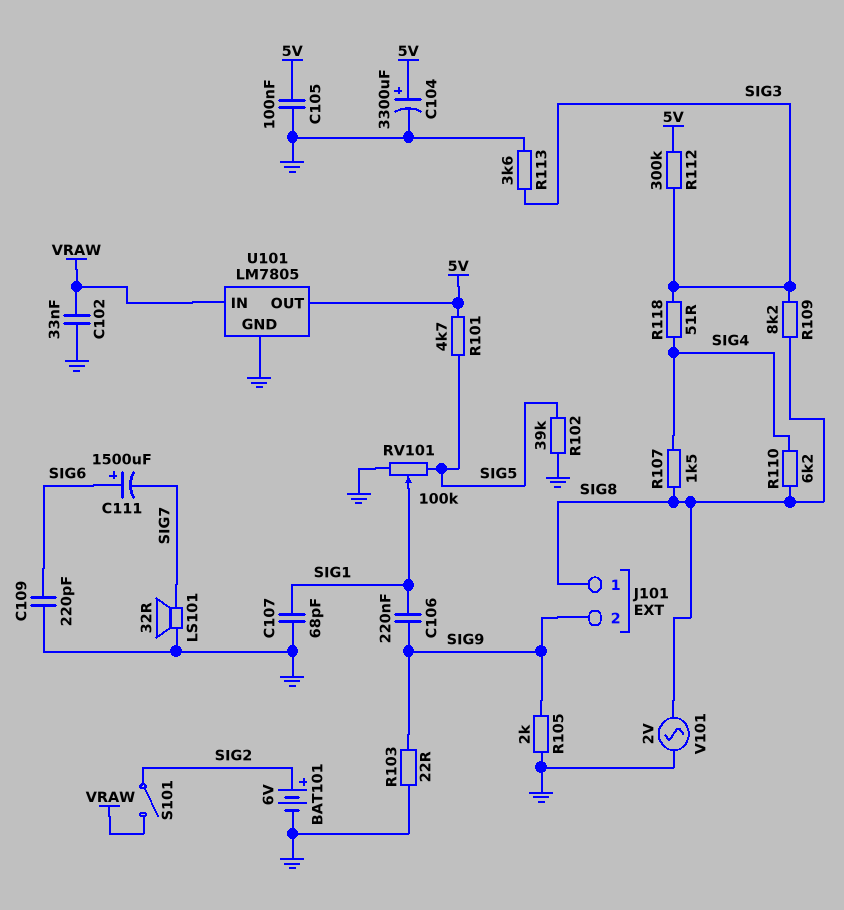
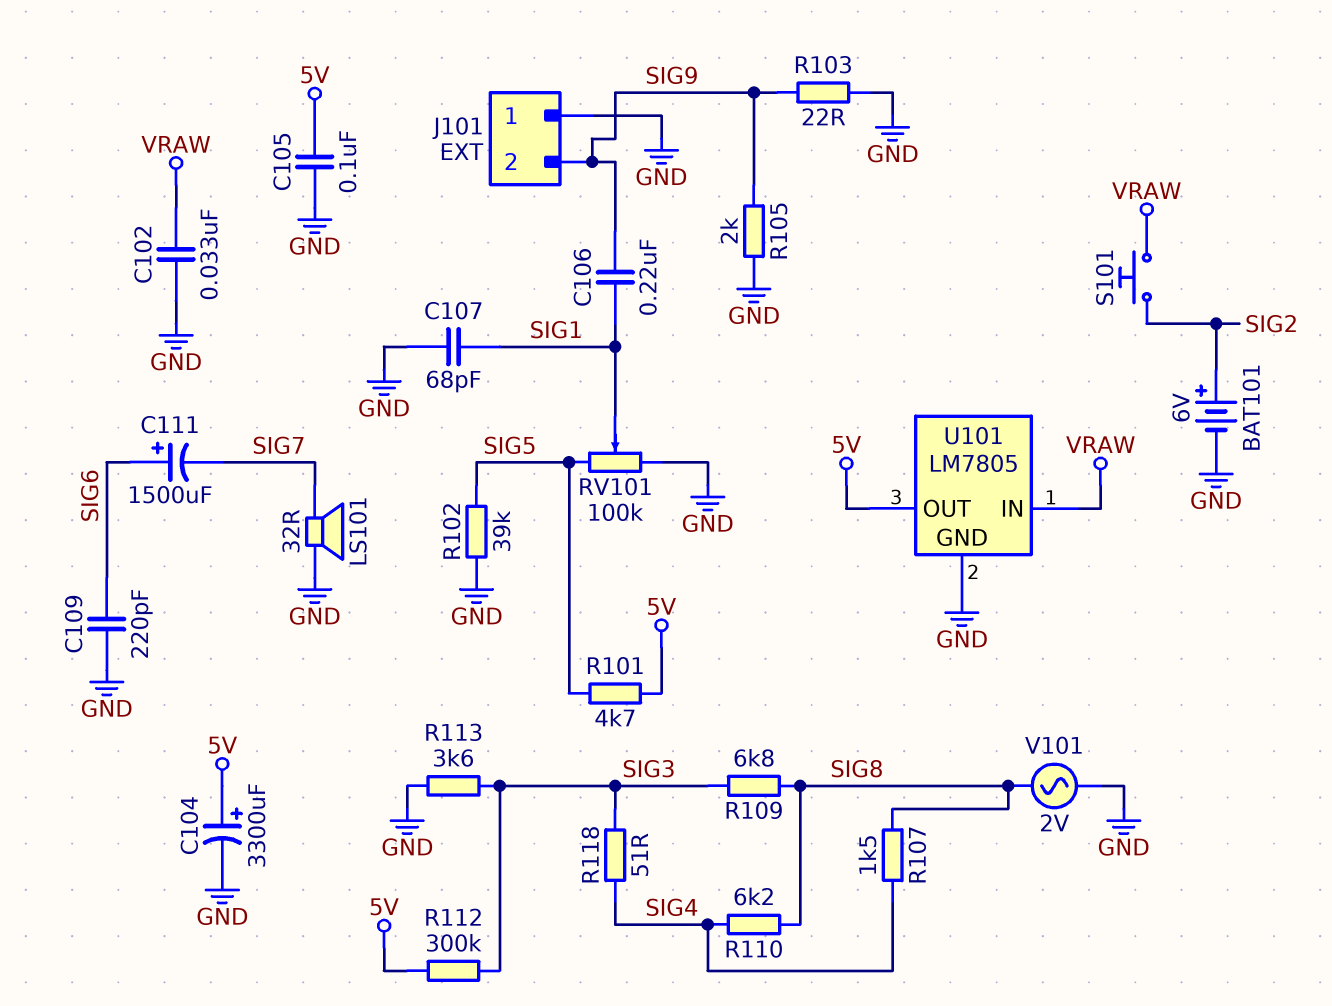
J101 pin 1: SIG8 -> GND
R109: 8.2k (SIG3, SIG8) -> 6.8k (SIG3, SIG8)
S101: switch (SIG2, VRAW) -> button (SIG2, VRAW)

